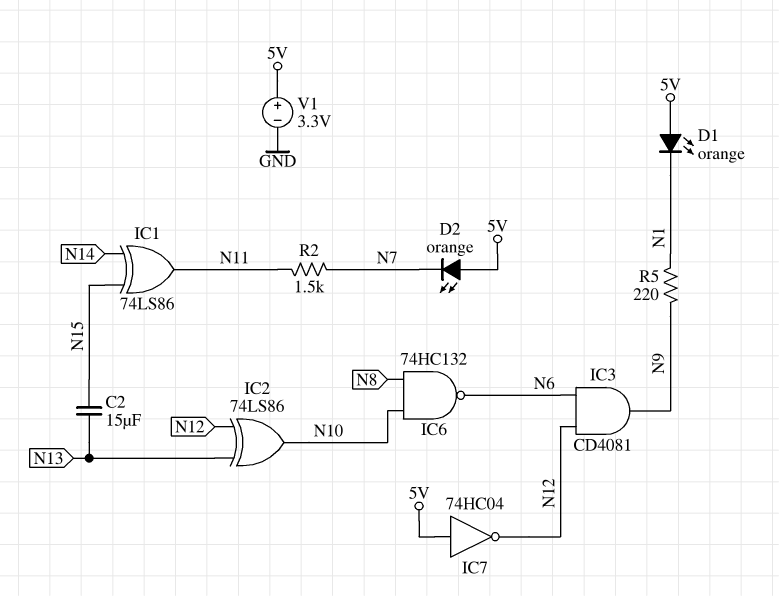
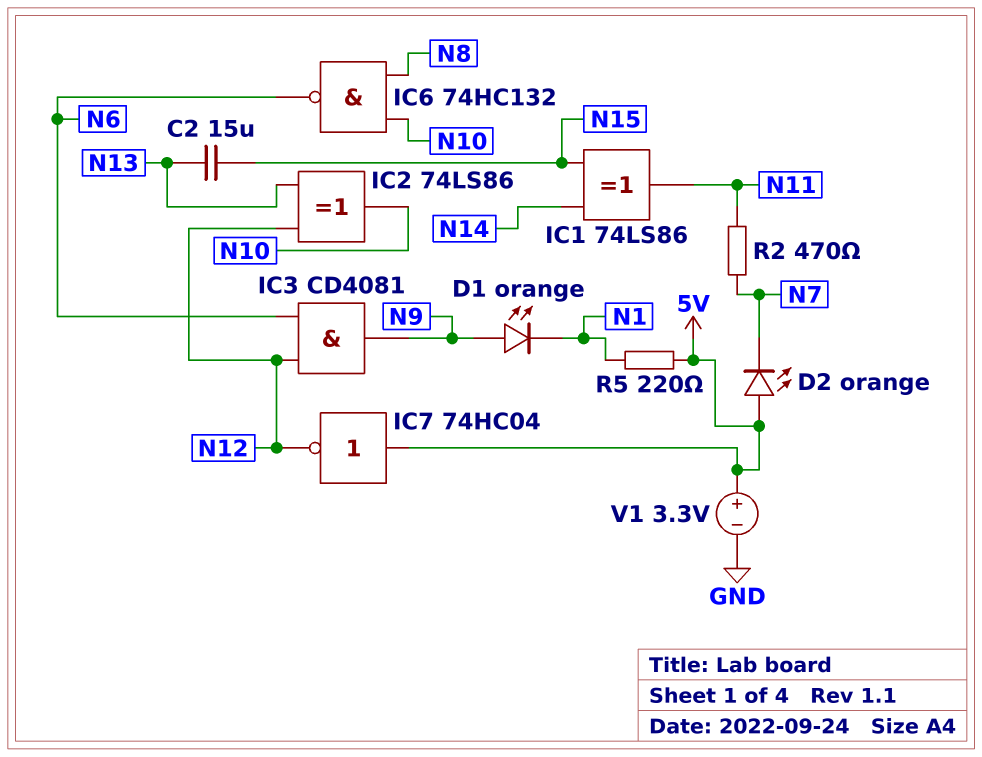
D1: LED orange (A 5V, K N1) -> LED orange (A N9, K N1)
R2: 1.5k (N7, N11) -> 470 (N7, N11)
R5: 220 (N1, N9) -> 220 (5V, N1)

